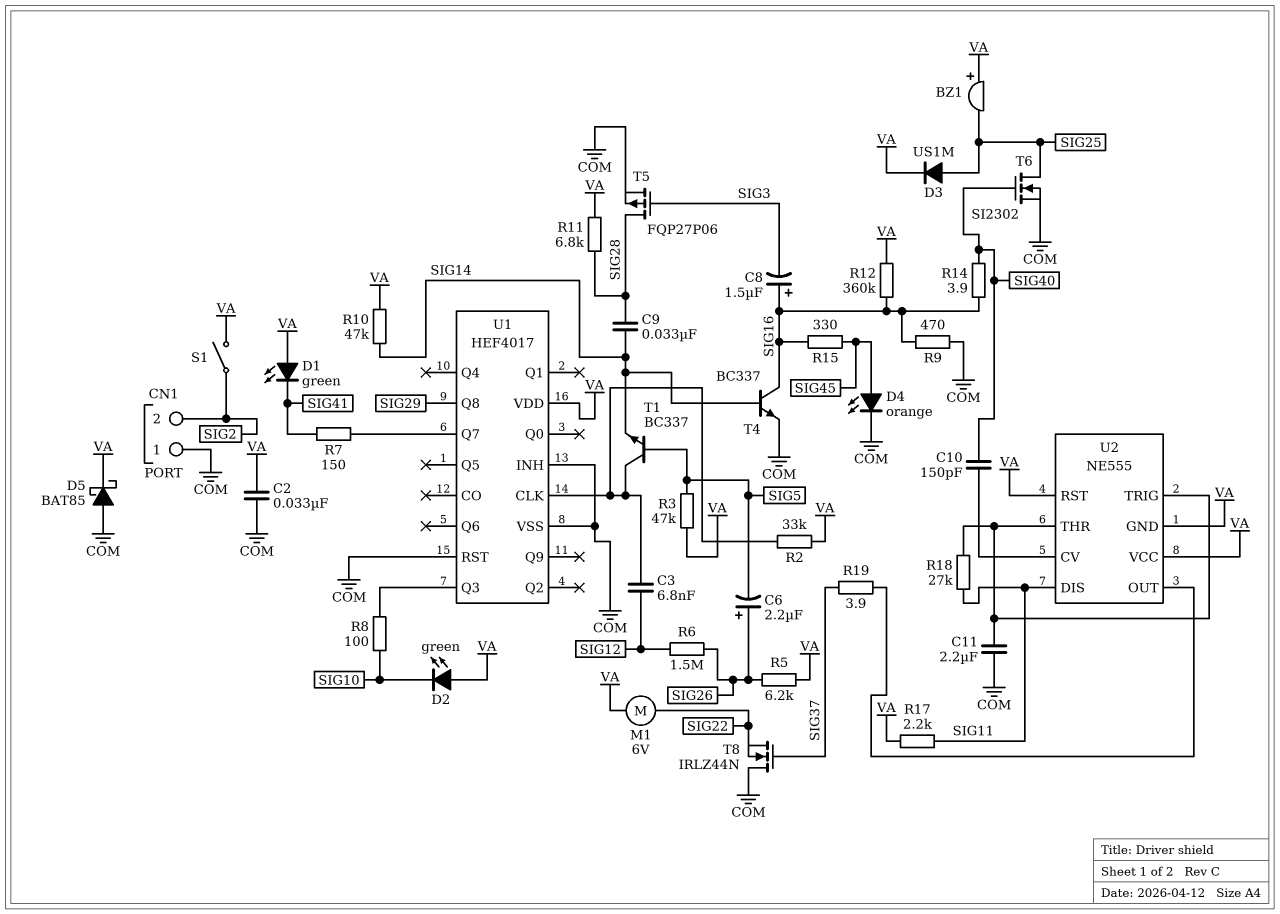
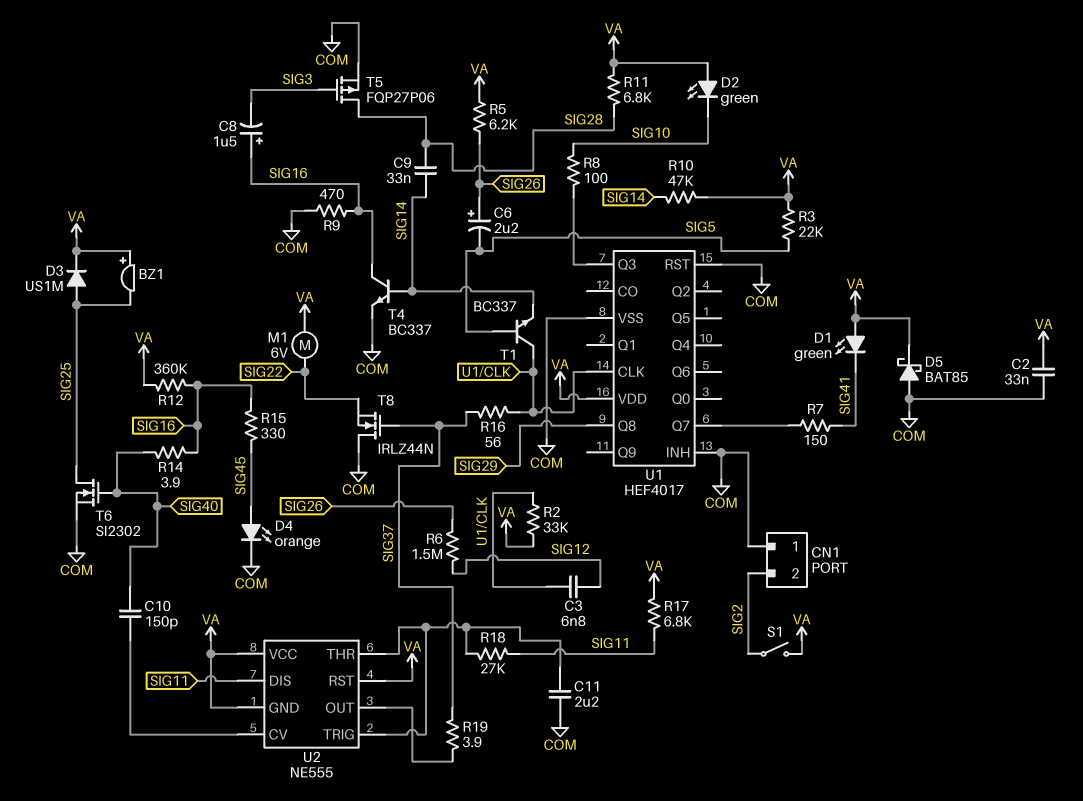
R3: 47k (SIG5, VA) -> 22k (SIG5, VA)
R16: none -> 56 (SIG37, U1/CLK)
R17: 2.2k (SIG11, VA) -> 6.8k (SIG11, VA)

